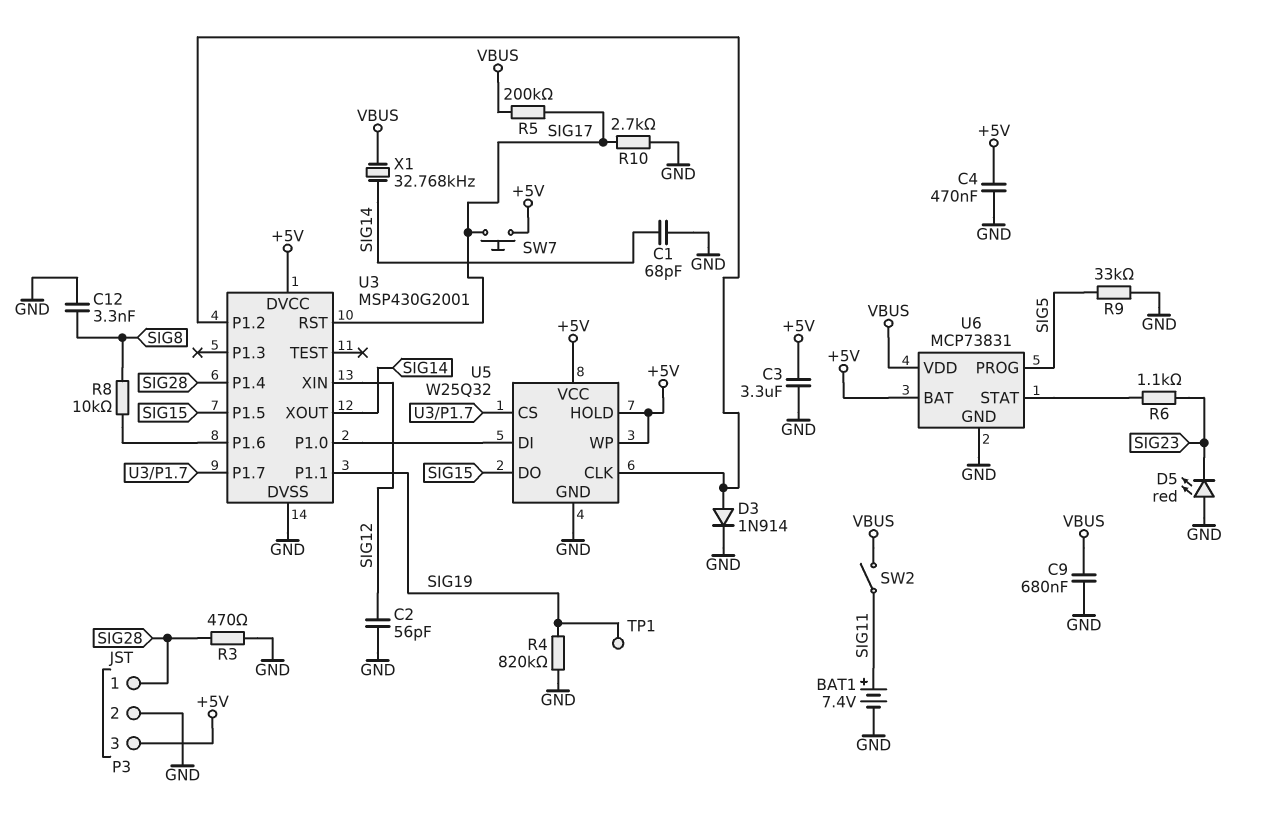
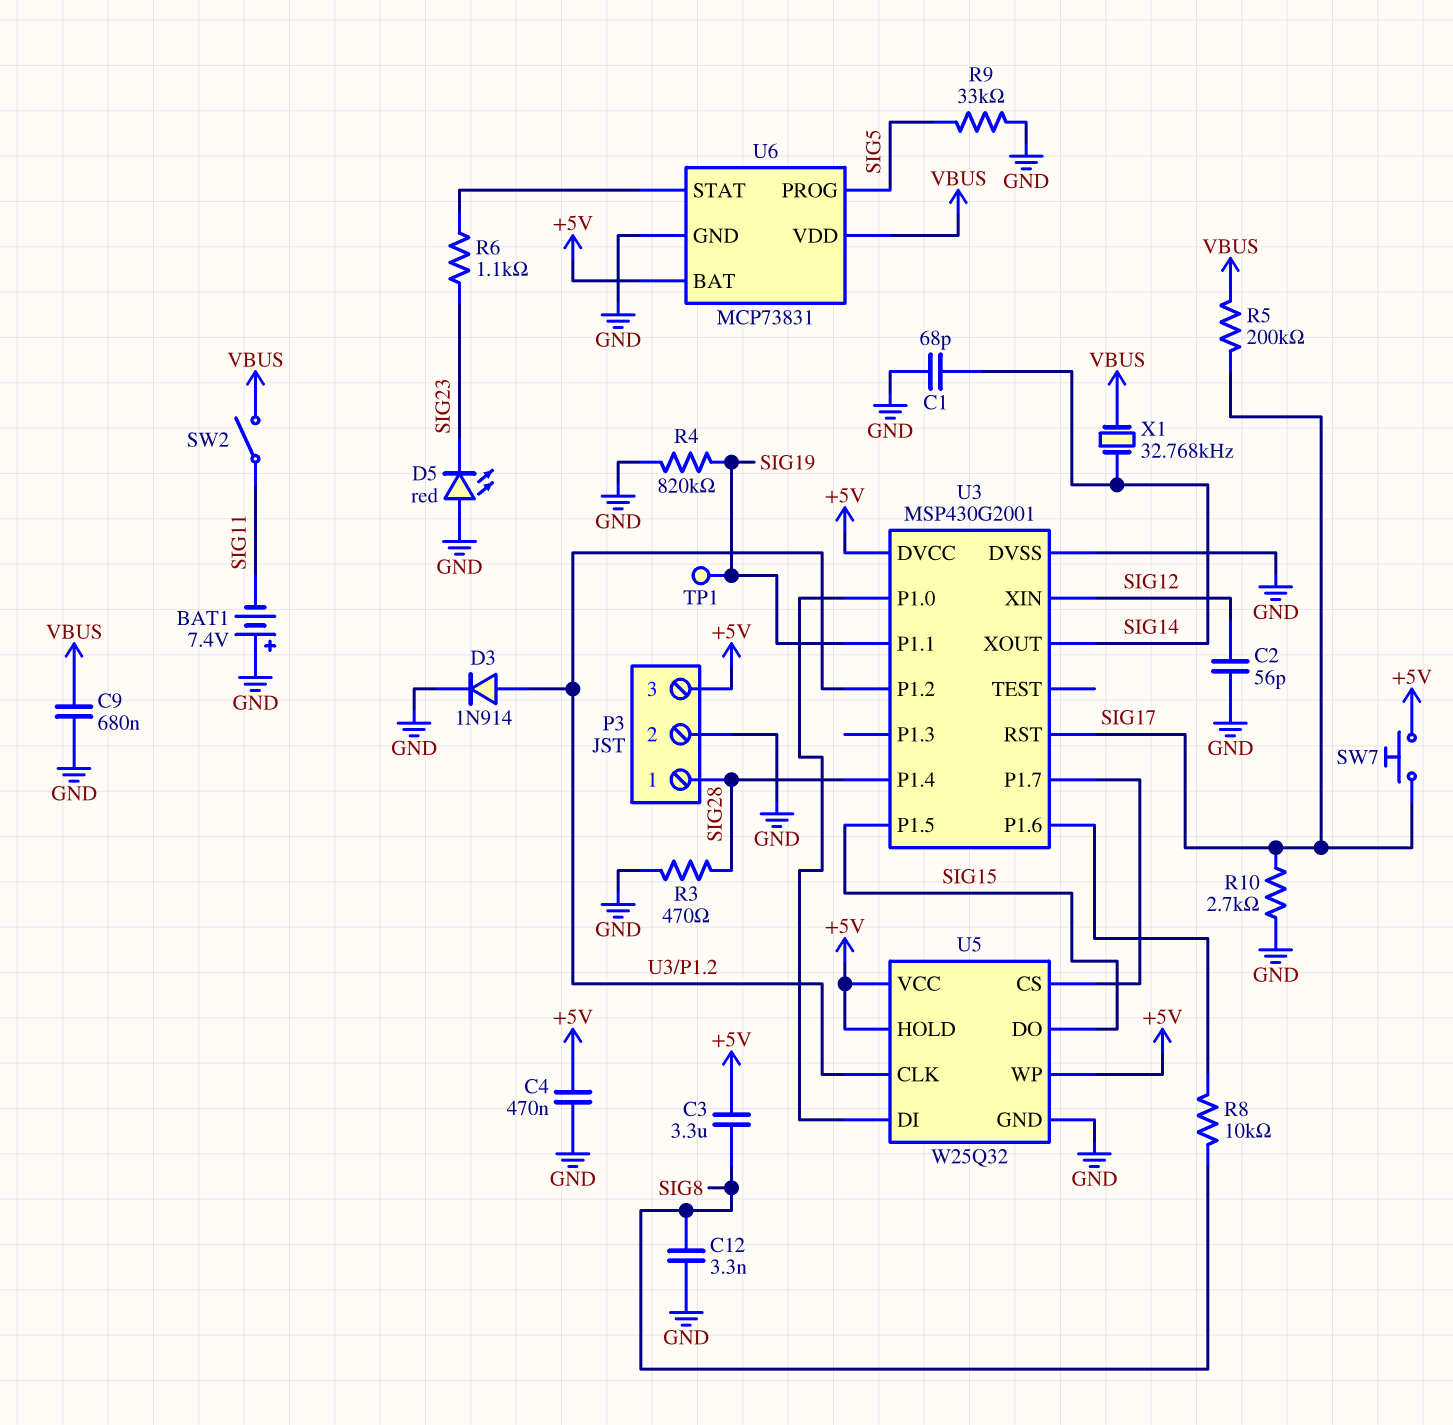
BAT1: 7.4V (plus SIG11, minus GND) -> 7.4V (plus GND, minus SIG11)
C3: 3.3uF (+5V, GND) -> 3.3uF (+5V, SIG8)

